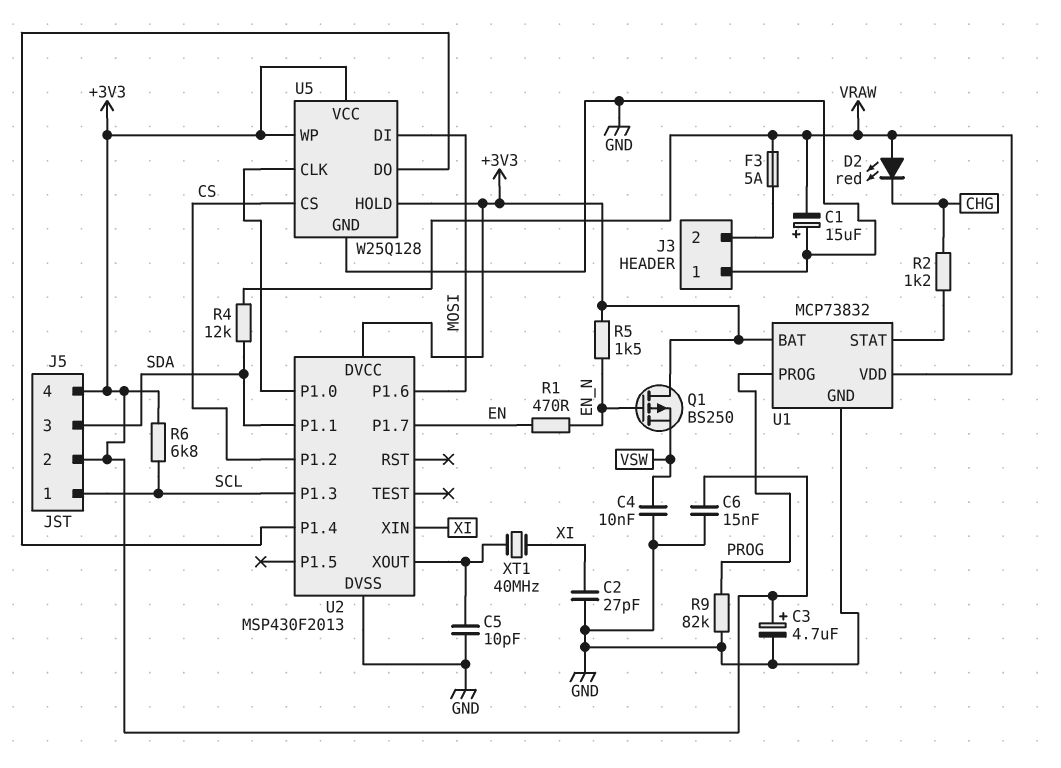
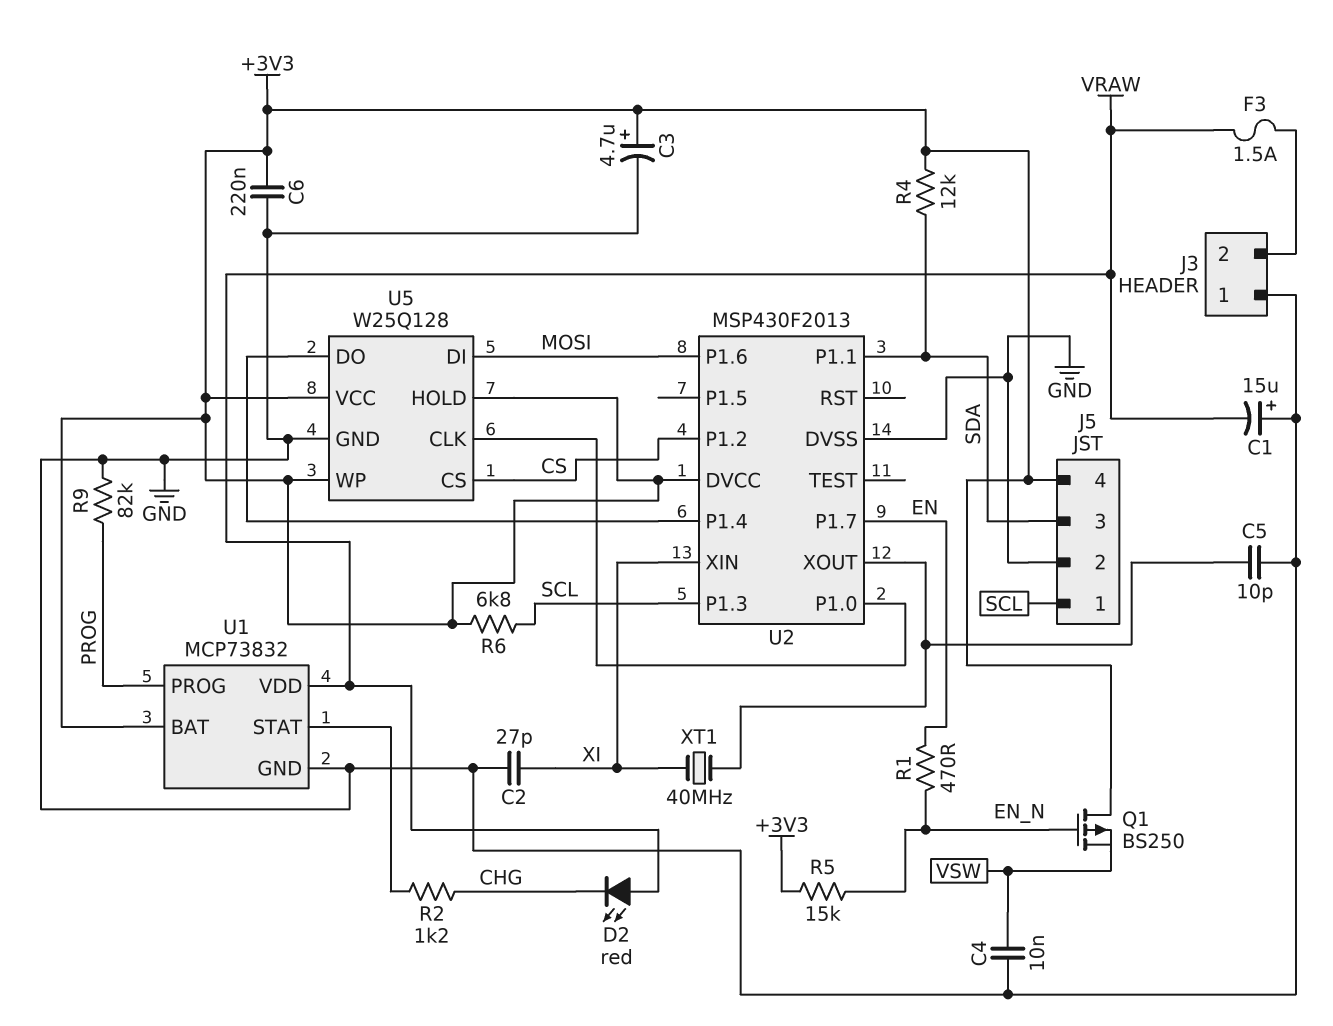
C6: 15nF (+3V3, GND) -> 220nF (+3V3, GND)
F3: 5A (J3/2, VRAW) -> 1.5A (J3/2, VRAW)
J5 pin 2: +3V3 -> GND
R4: 12k (SDA, VRAW) -> 12k (+3V3, SDA)
R5: 1.5k (+3V3, EN_N) -> 15k (+3V3, EN_N)

